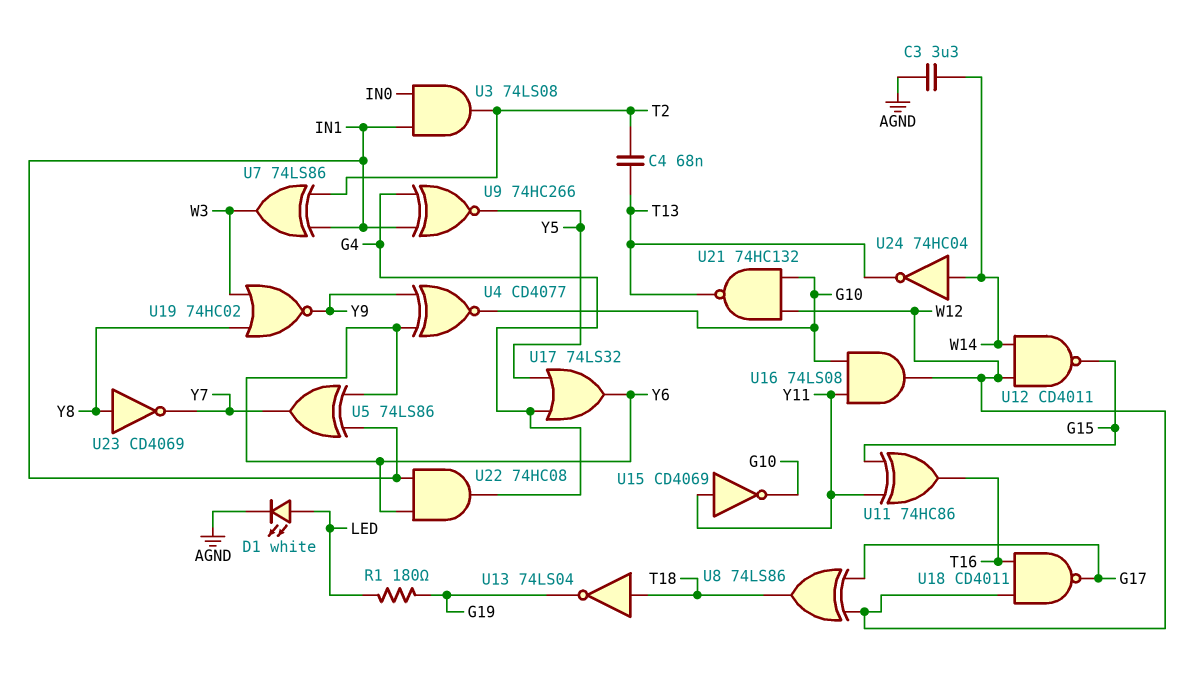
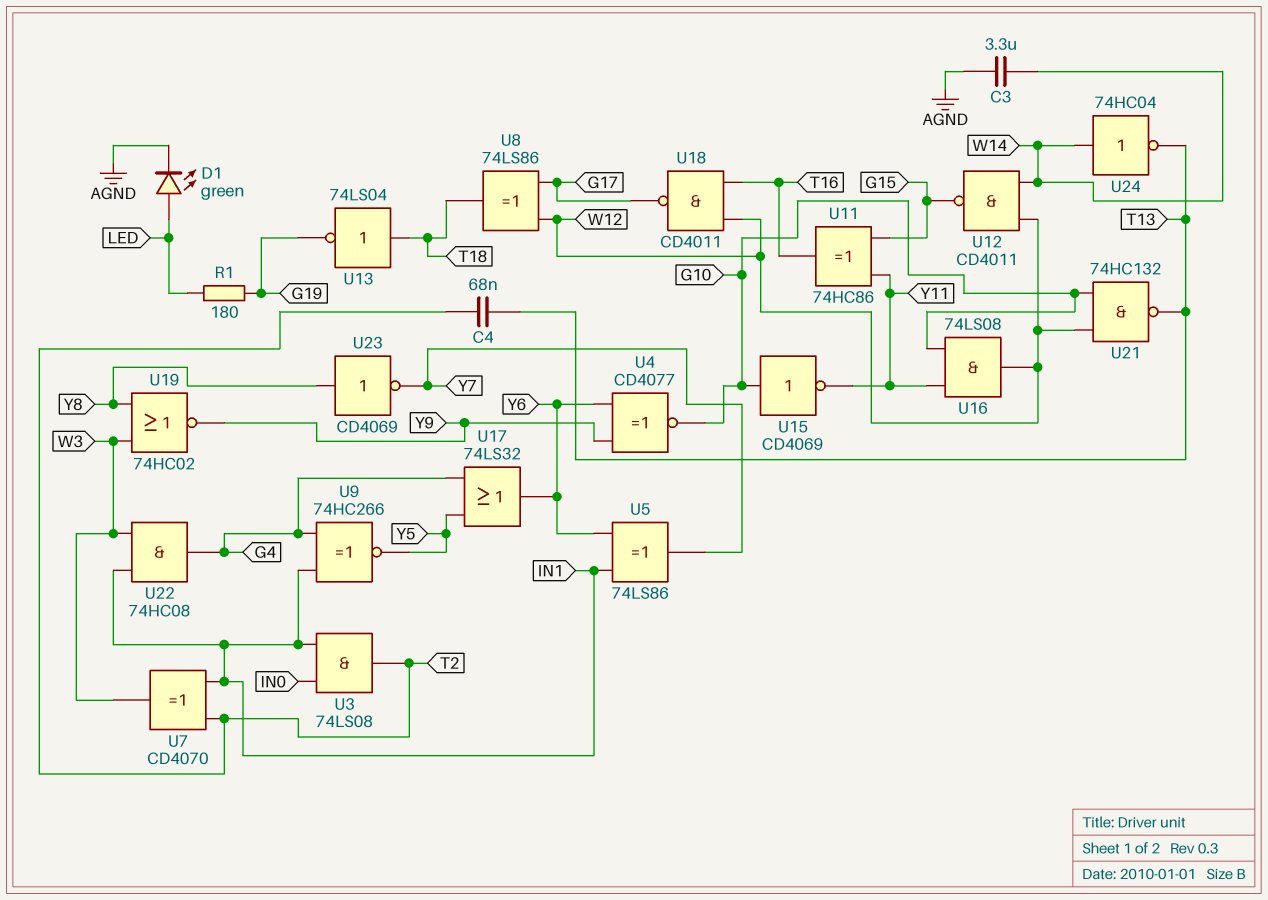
D1: LED white (A LED, K AGND) -> LED green (A LED, K AGND)
U7: XOR 74LS86 (in IN1, in T2, out W3) -> XOR CD4070 (in IN1, in T2, out W3)
U15: NOT CD4069 (in Y11, out G10) -> NOT CD4069 (in G10, out Y11)
U22: AND 74HC08 (in IN1, in Y6, out G4) -> AND 74HC08 (in IN1, in W3, out G4)

